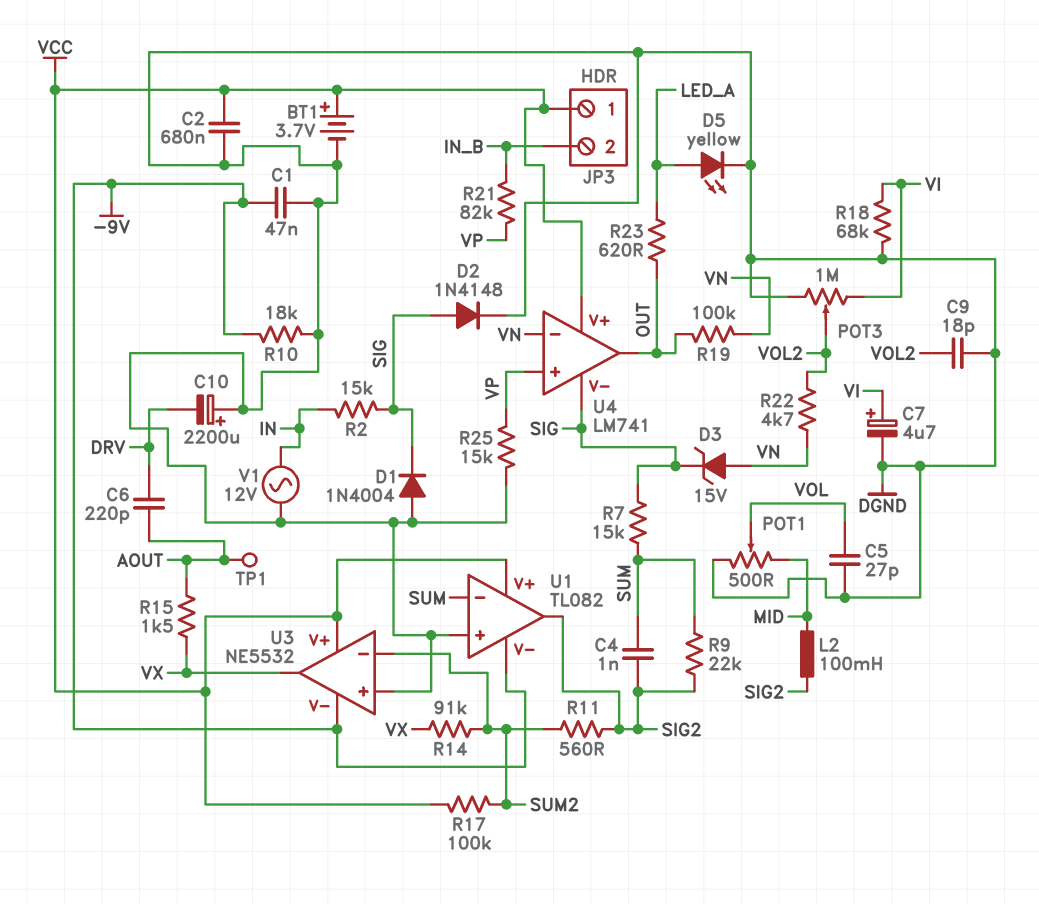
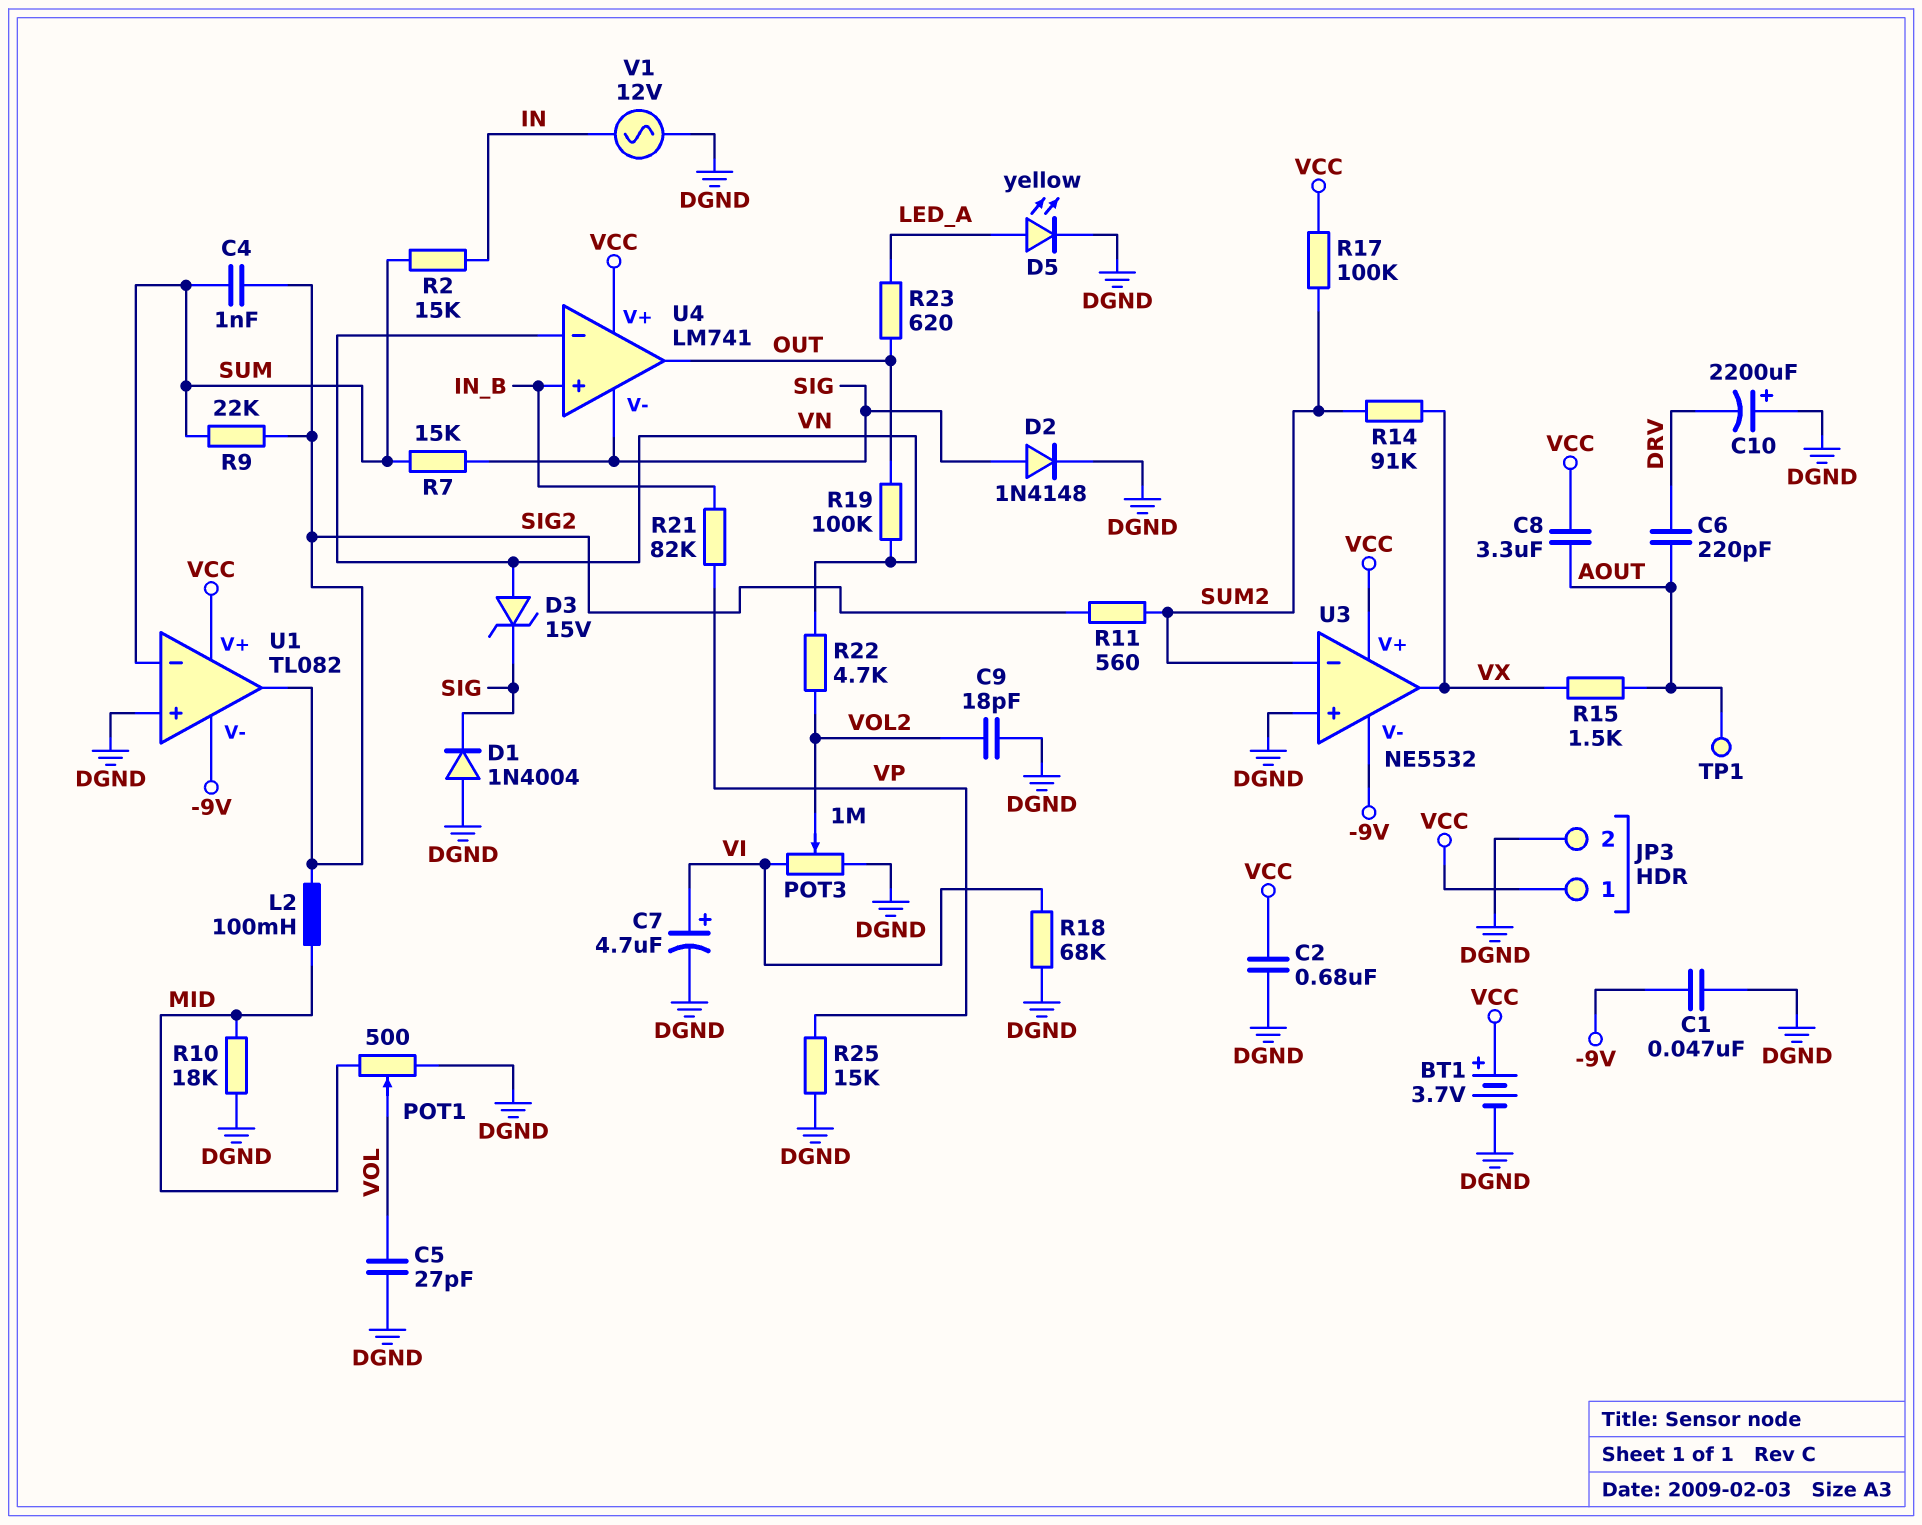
C8: none -> 3.3uF (AOUT, VCC)
JP3 pin 2: IN_B -> DGND
R2: 15k (IN, SIG) -> 15k (IN, SUM)
R10: 18k (-9V, DGND) -> 18k (DGND, MID)
U4 pin in+: VP -> IN_B

